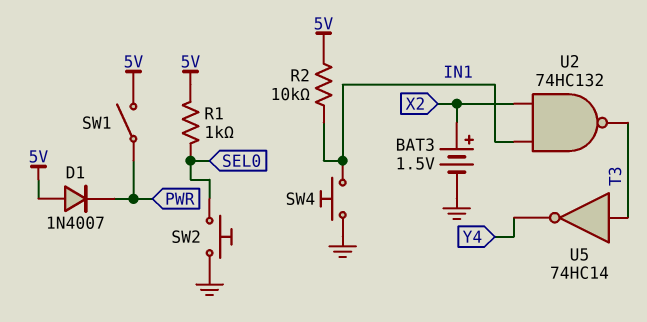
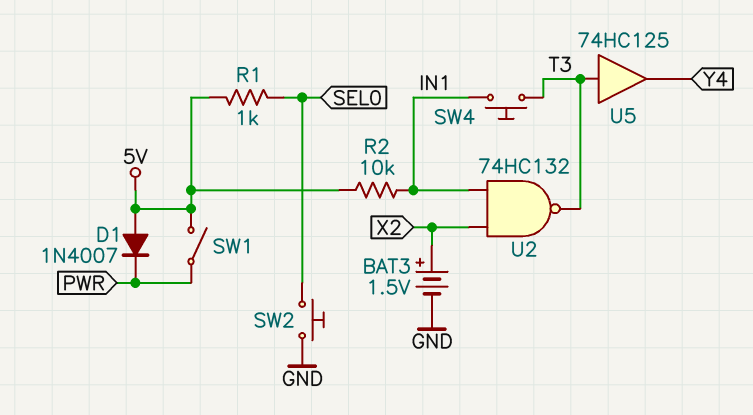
SW4: button (GND, IN1) -> button (IN1, T3)
U5: NOT 74HC14 (in T3, out Y4) -> buffer 74HC125 (in T3, out Y4)

